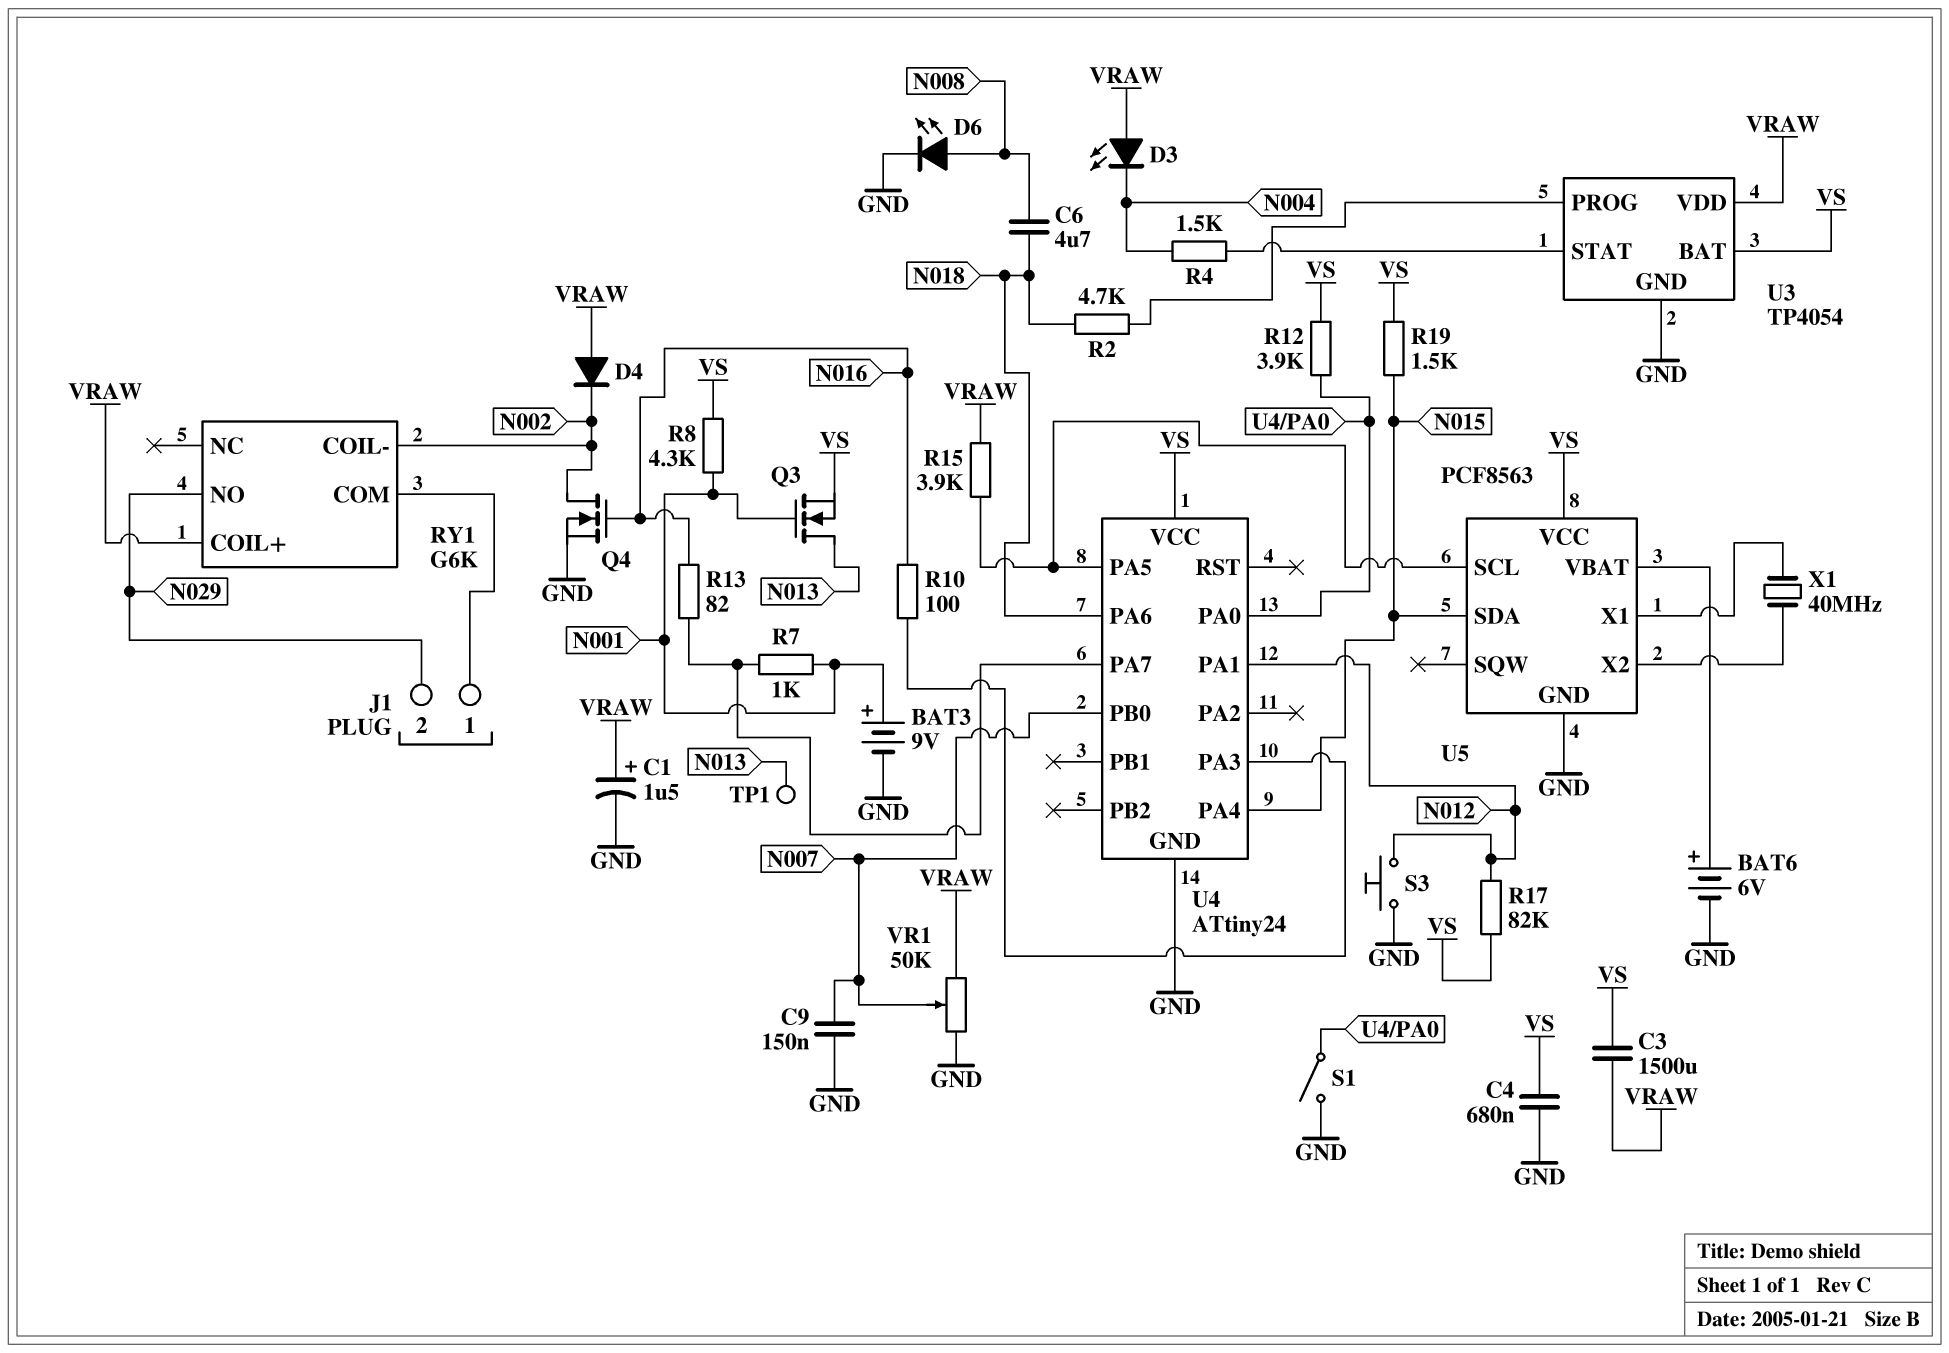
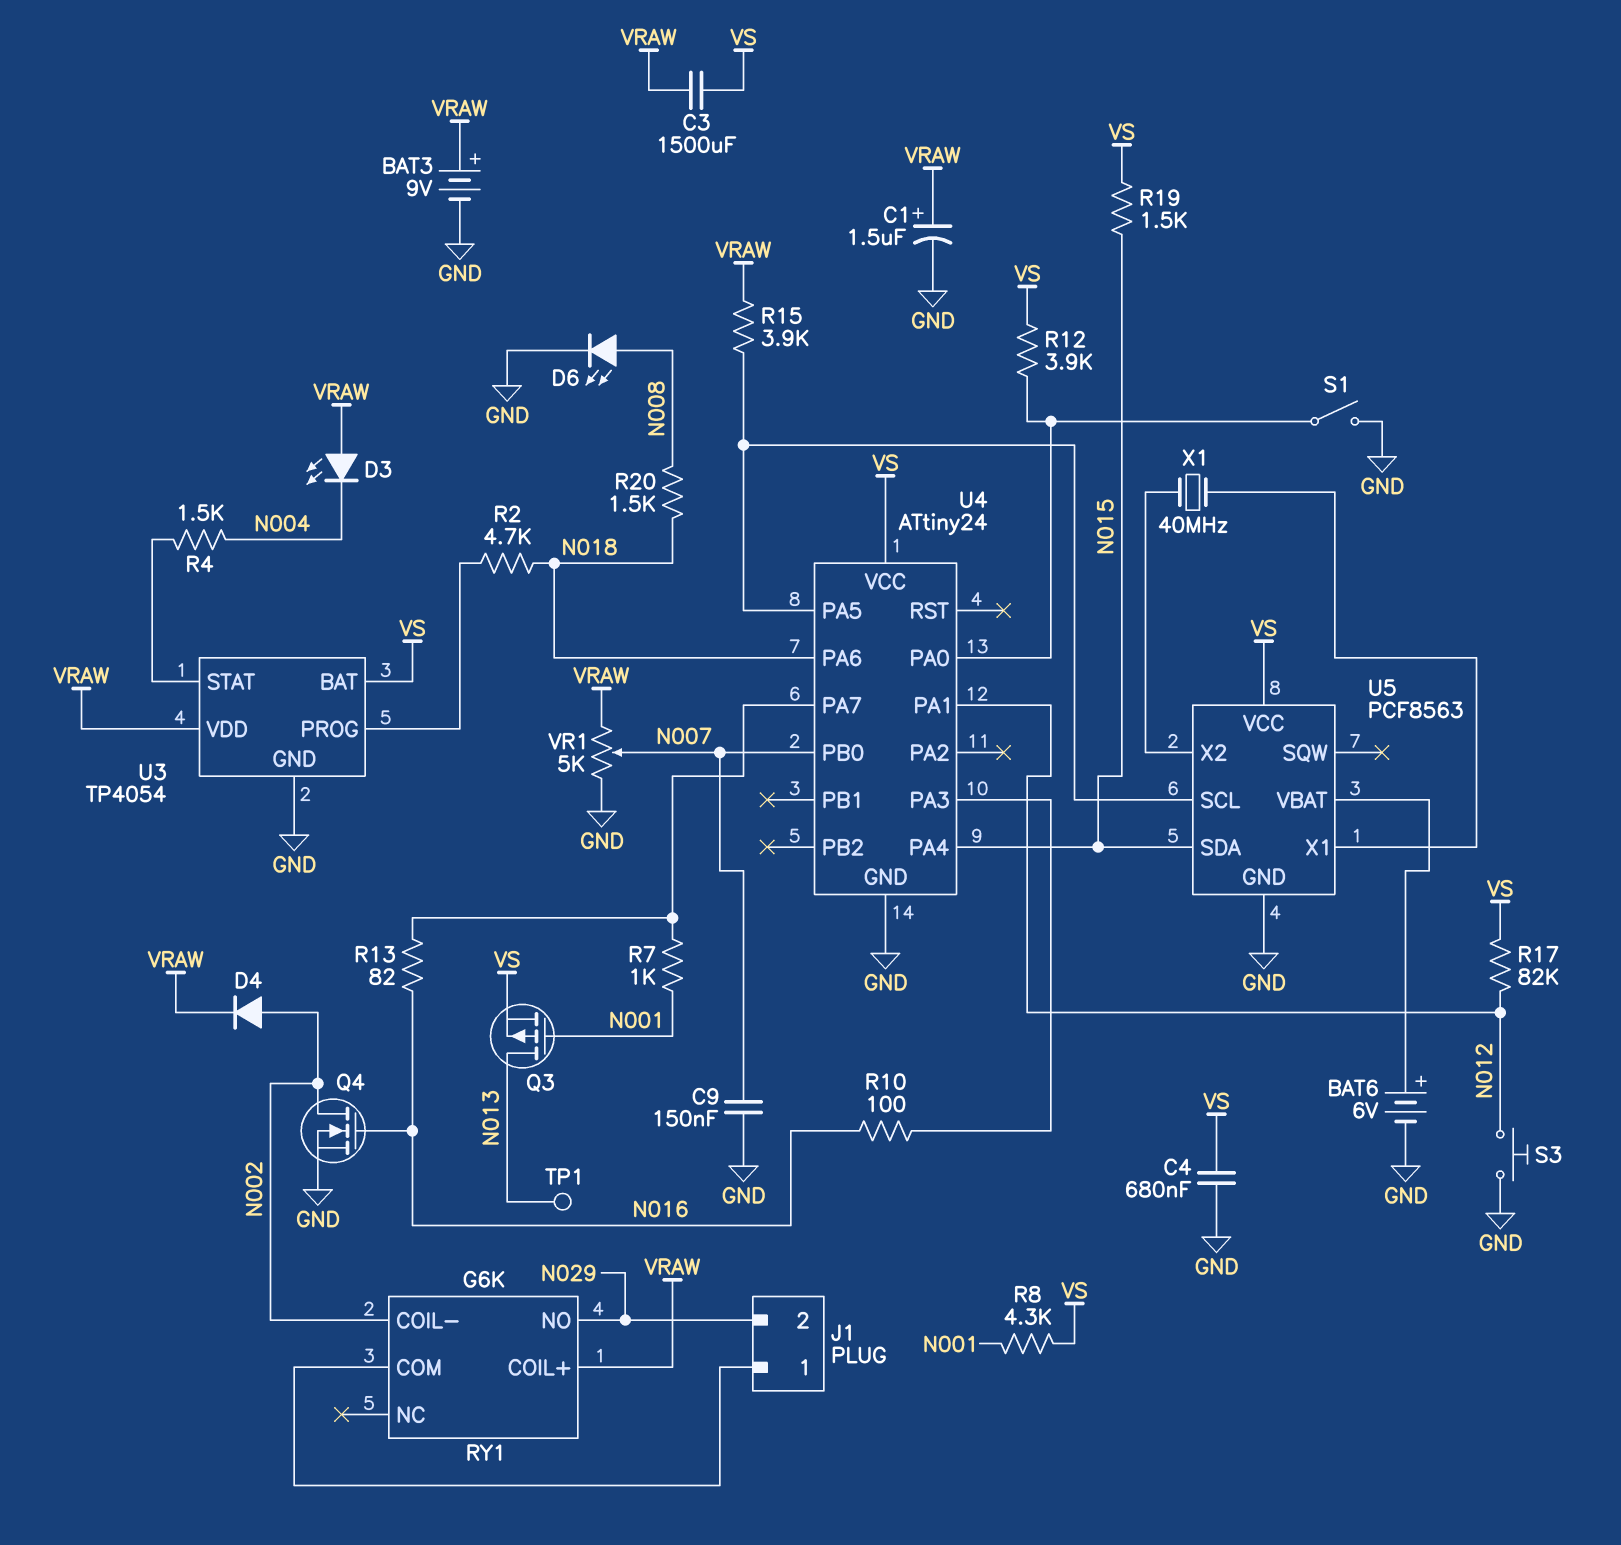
BAT3: 9V (plus N001, minus GND) -> 9V (plus VRAW, minus GND)
C6: 4.7uF (N008, N018) -> none
D4: diode (A VRAW, K N002) -> diode (A N002, K VRAW)
Q3: NMOS (G N001, D N013, S VS) -> PMOS (G N001, D N013, S VS)
R20: none -> 1.5k (N008, N018)
VR1: 50k (GND, VRAW, wiper N007) -> 5k (GND, VRAW, wiper N007)

